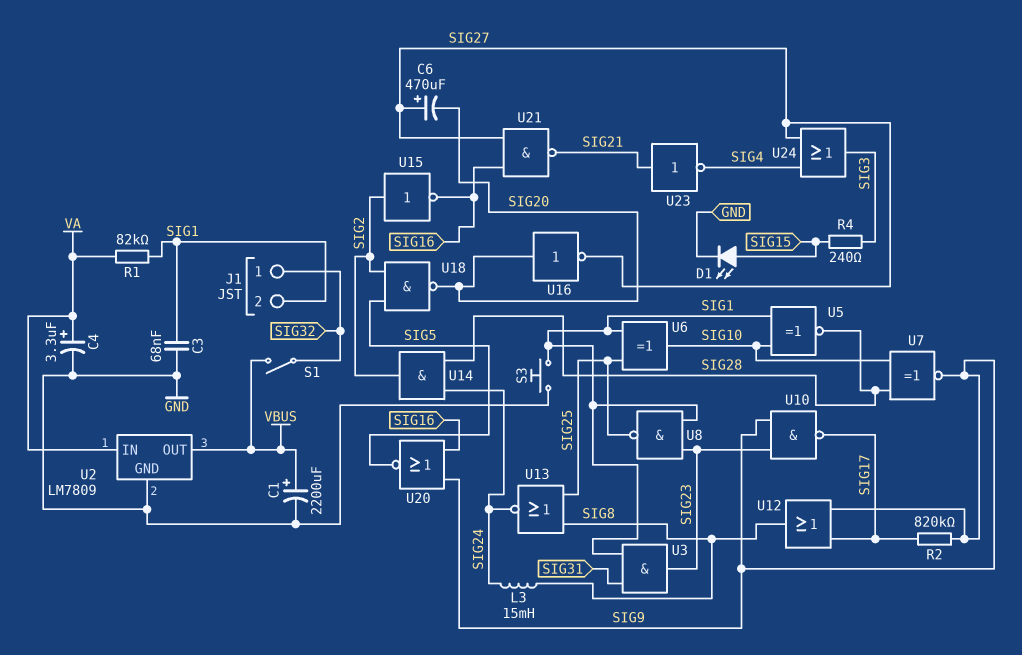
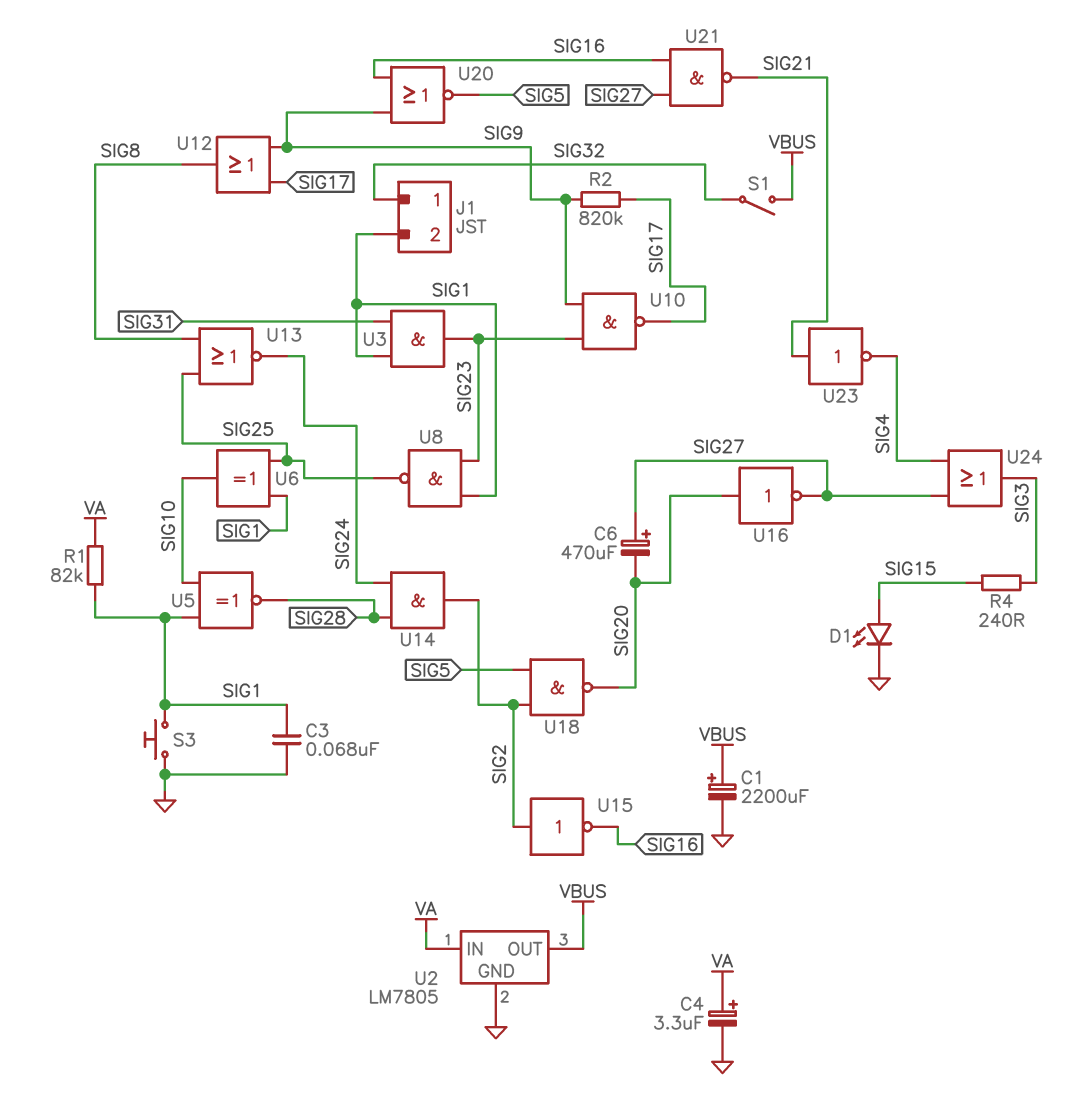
L3: 15mH (SIG8, SIG24) -> none
U2: LM7809 -> LM7805
U7: XNOR (in SIG10, in SIG28, out SIG9) -> none

